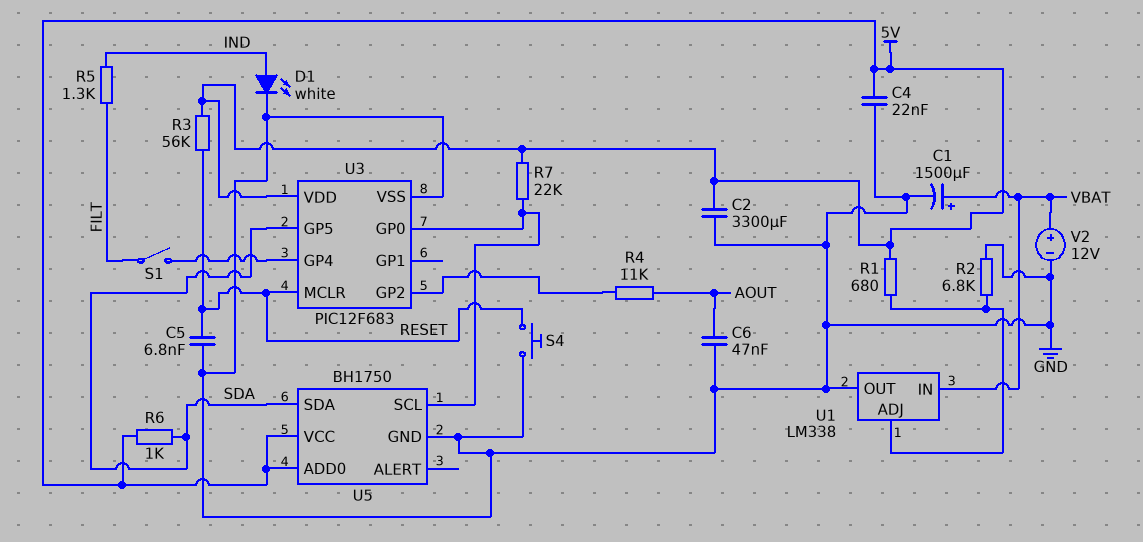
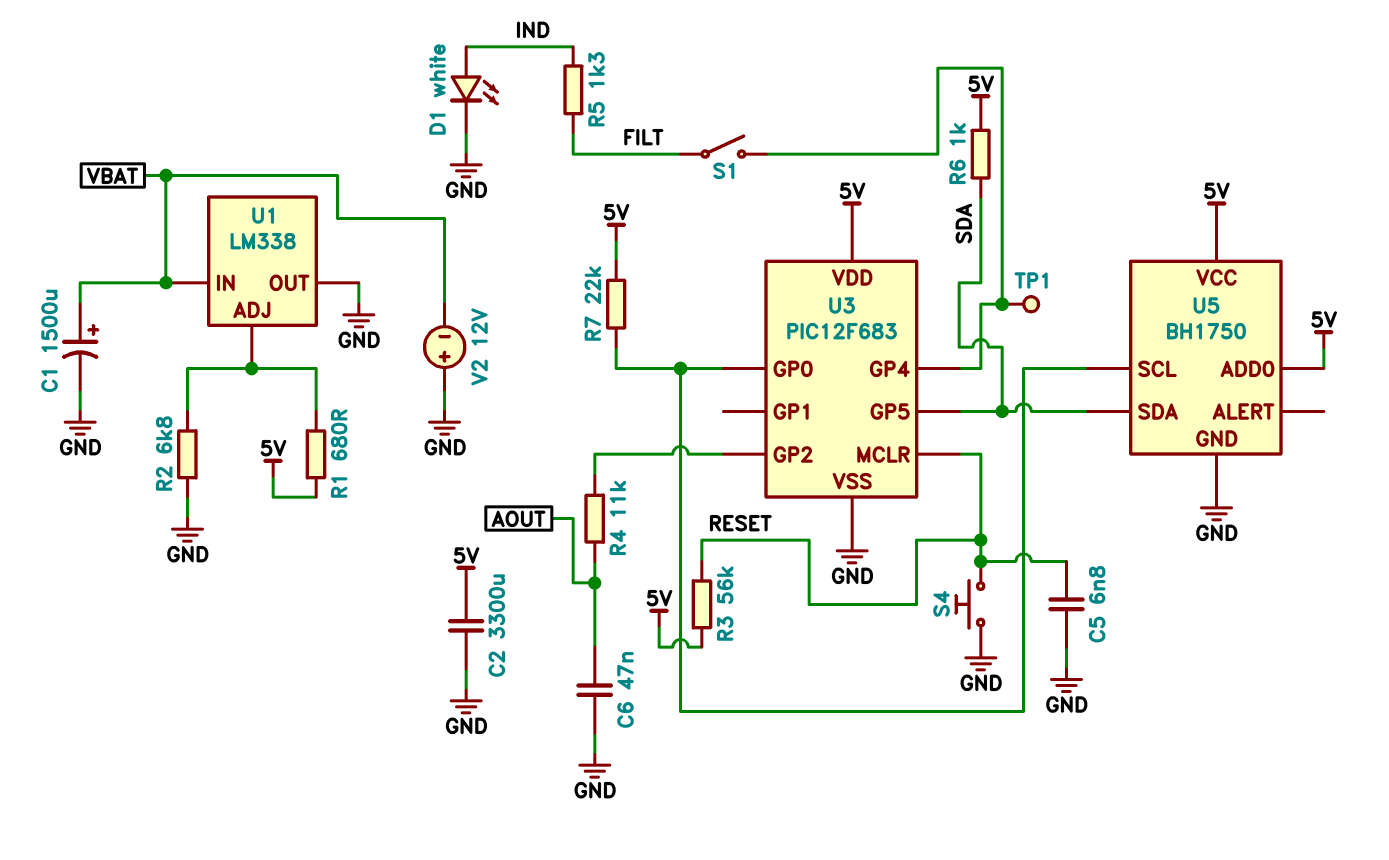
C4: 22nF (5V, GND) -> none
TP1: none -> test point (U3/GP4)
V2: 12V (plus VBAT, minus GND) -> 12V (plus GND, minus VBAT)

